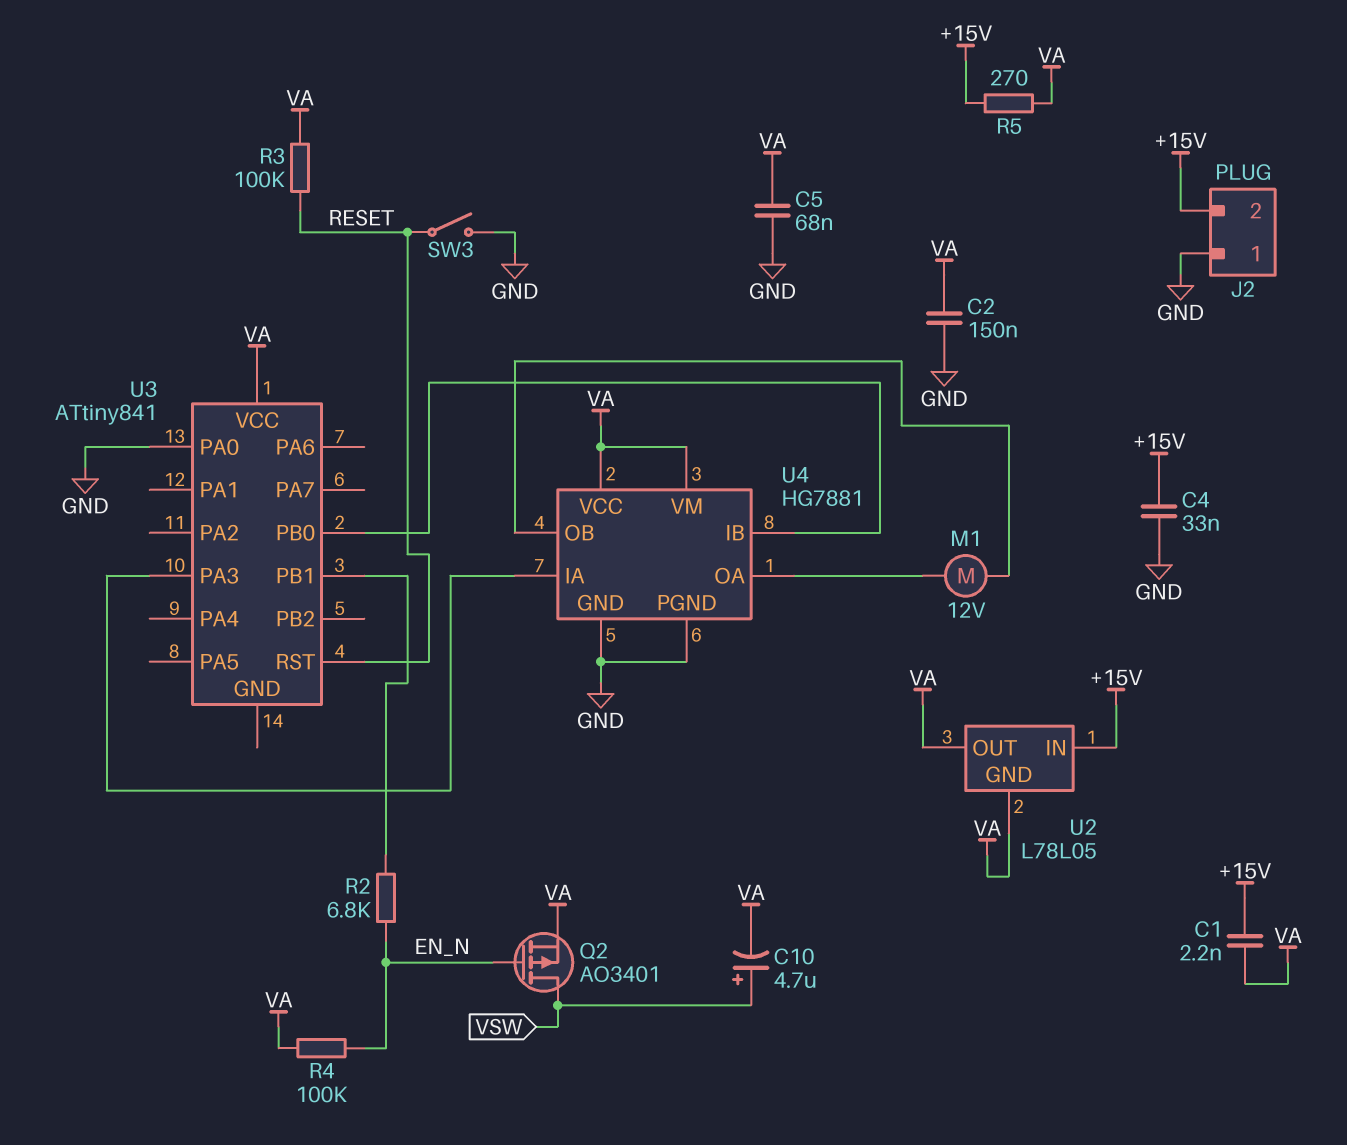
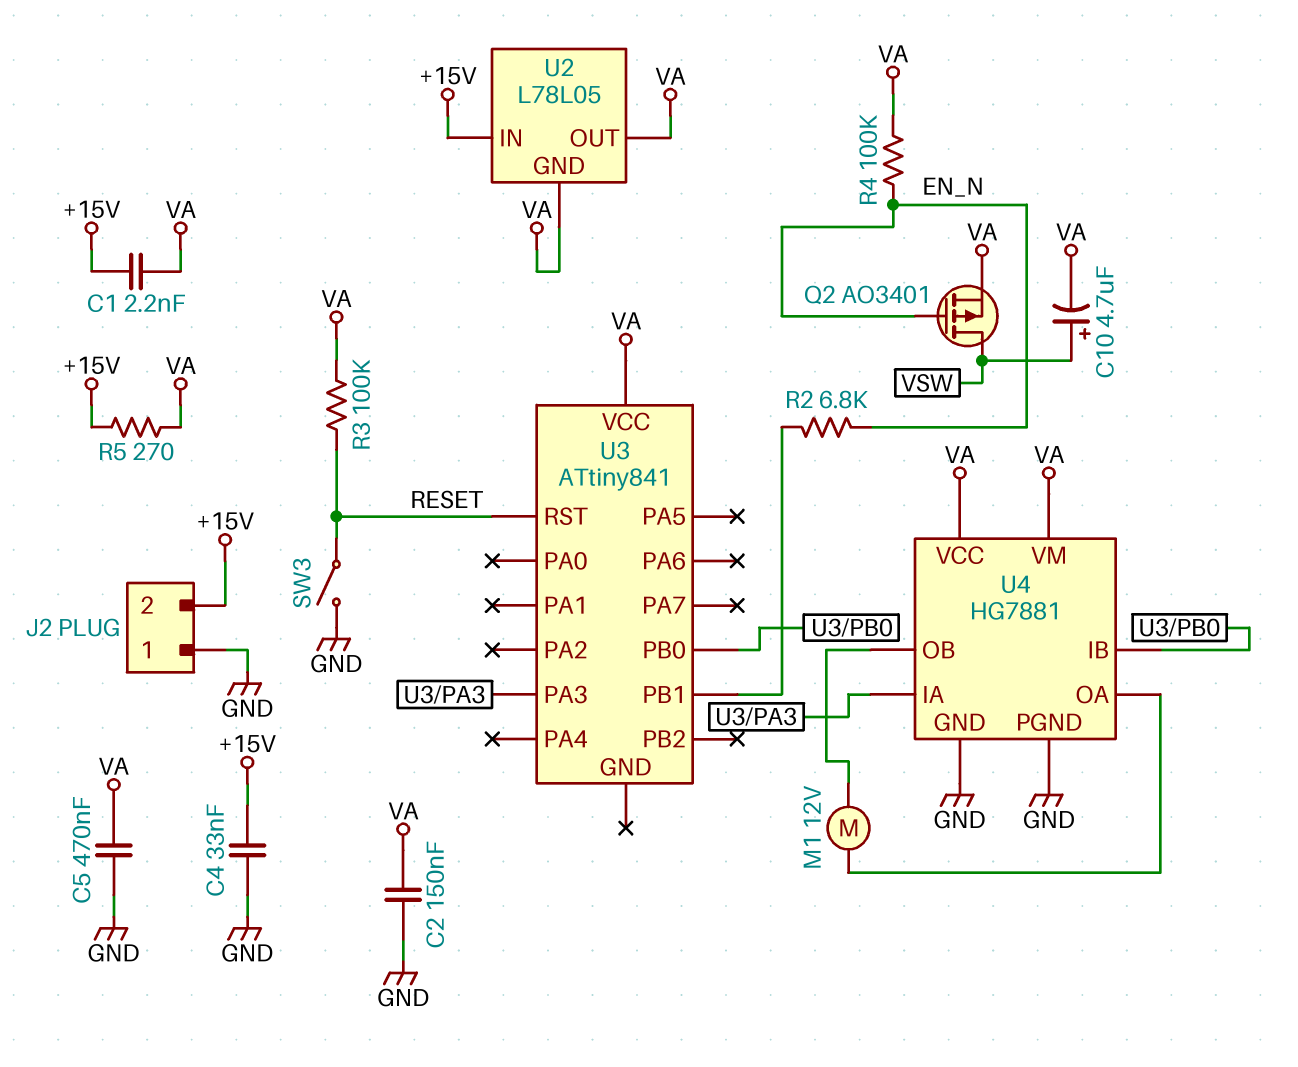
C5: 68nF (GND, VA) -> 470nF (GND, VA)
U3 pin PA0: GND -> none

